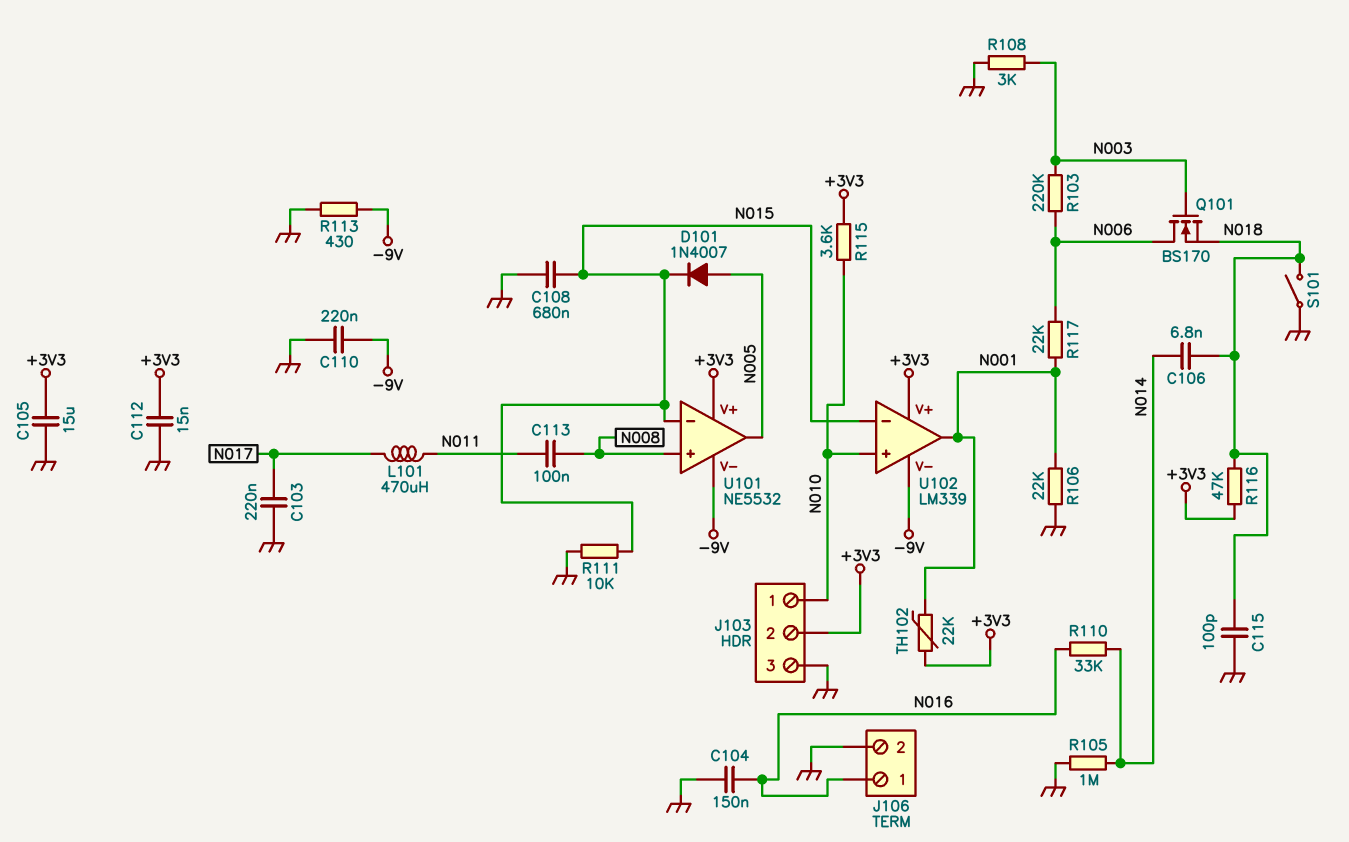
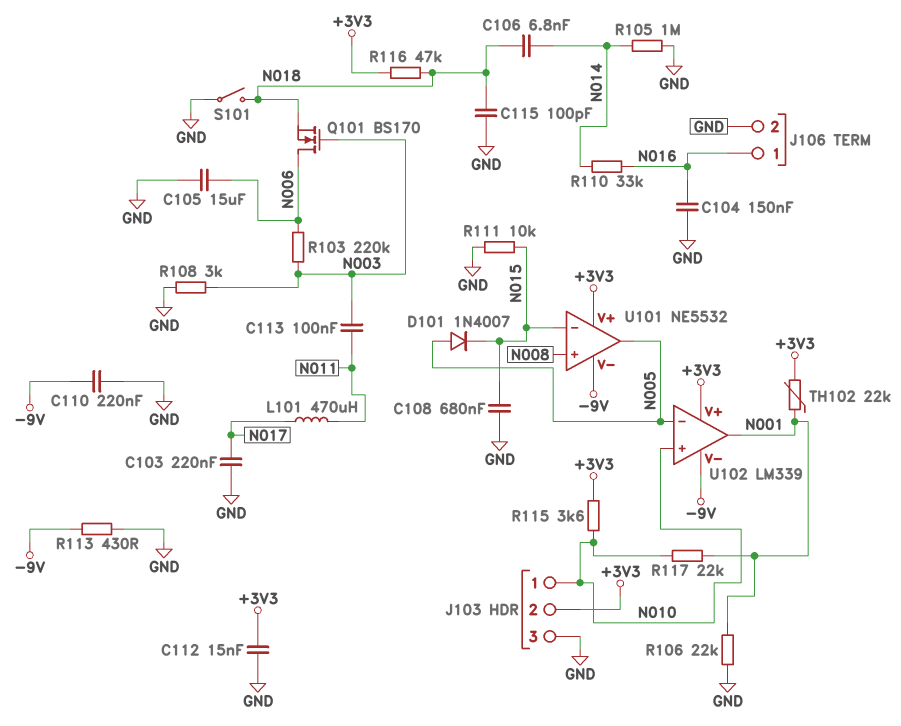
C105: 15uF (+3V3, GND) -> 15uF (GND, N006)
C113: 100nF (N008, N011) -> 100nF (N003, N011)
R117: 22k (N001, N006) -> 22k (N001, N010)
U102 pin in-: N015 -> N005

